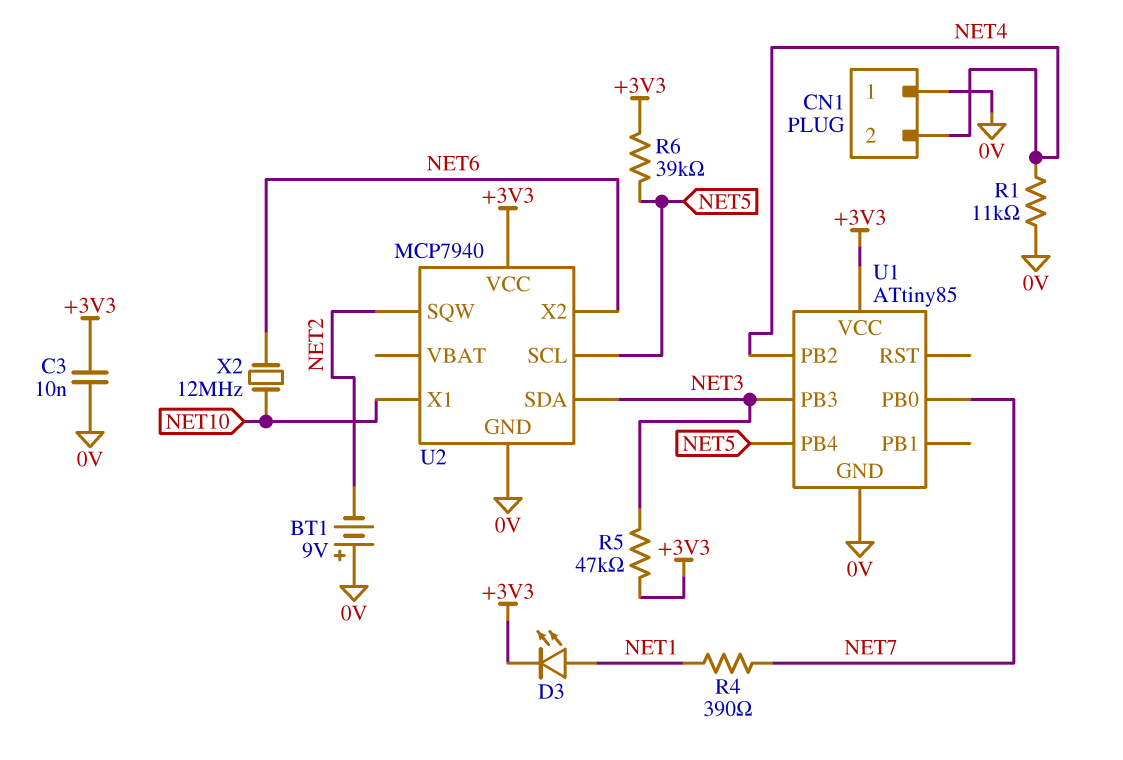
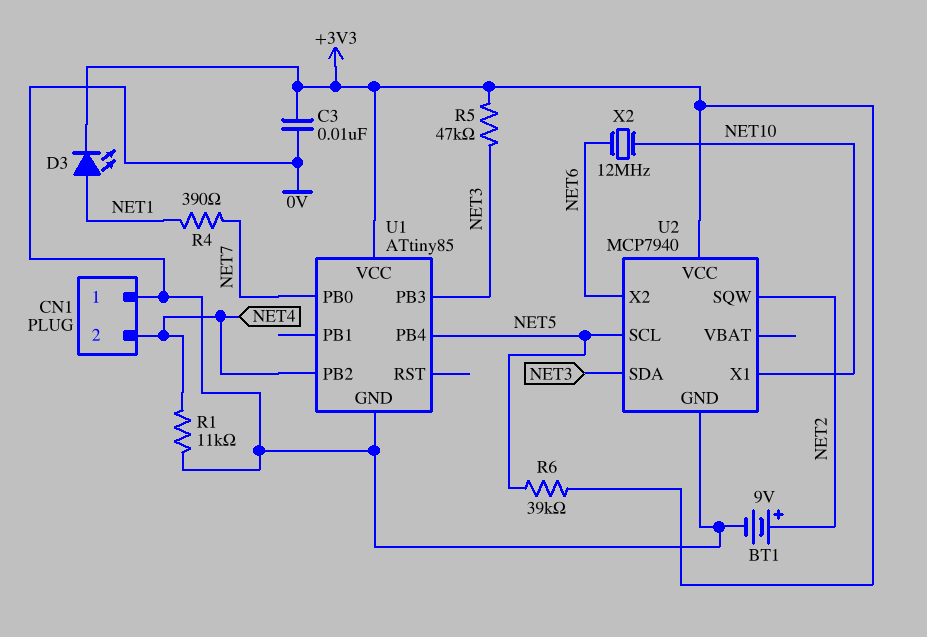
BT1: 9V (plus 0V, minus NET2) -> 9V (plus NET2, minus 0V)

